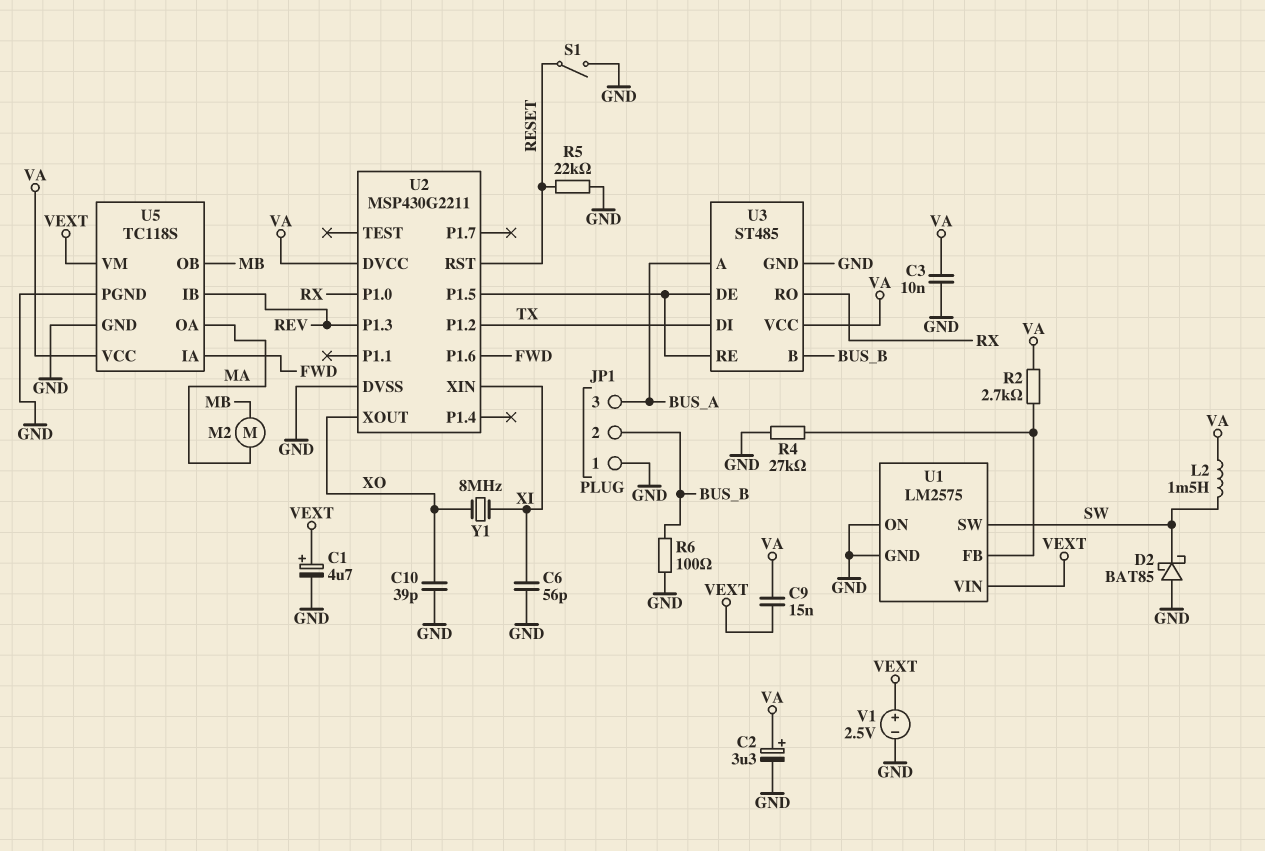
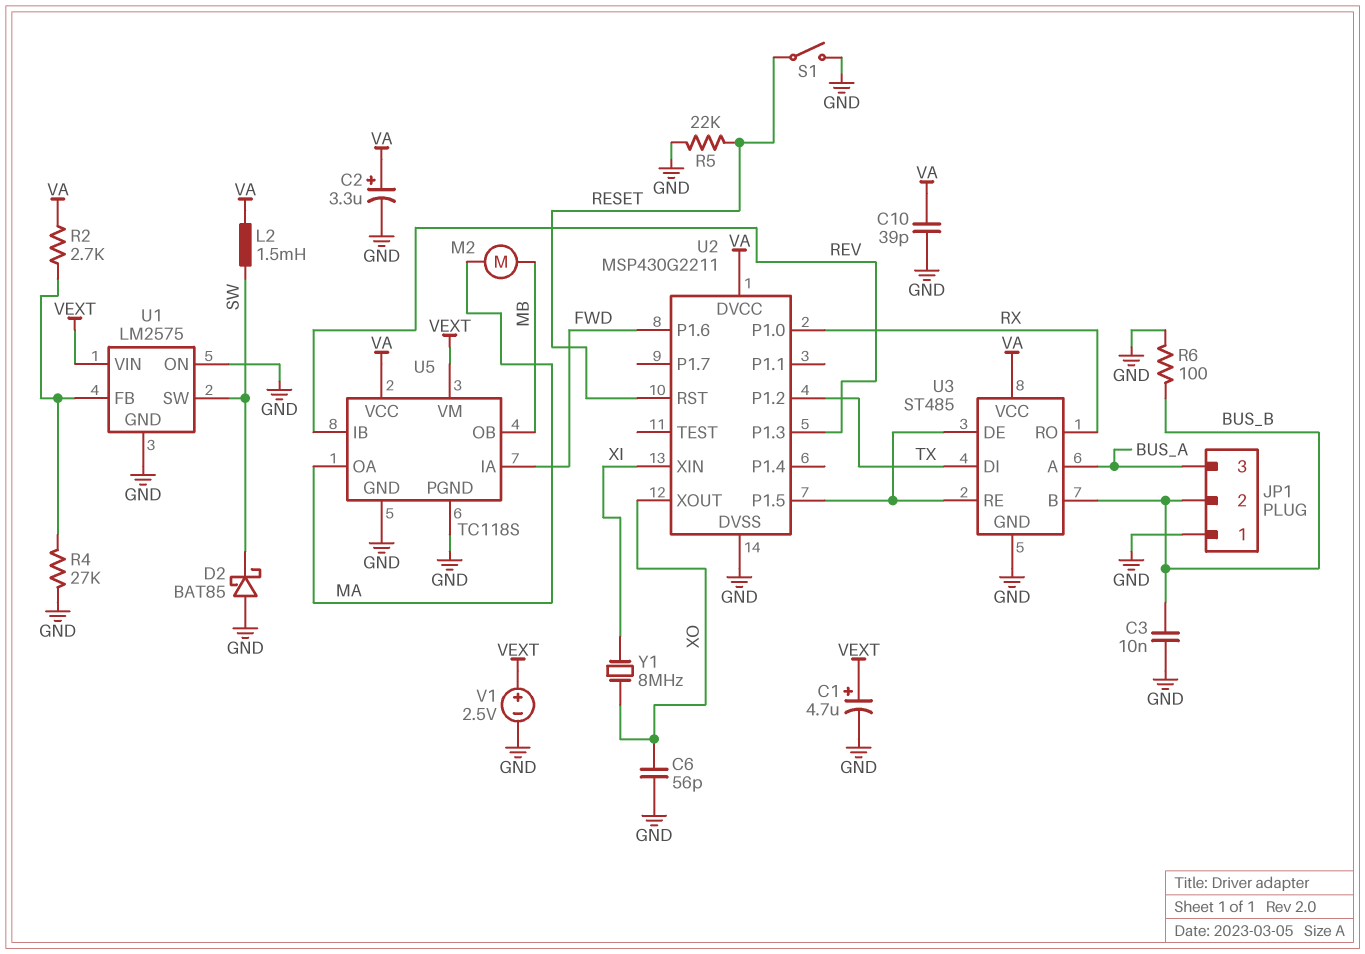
C3: 10nF (GND, VA) -> 10nF (BUS_B, GND)
C6: 56pF (GND, XI) -> 56pF (GND, XO)
C9: 15nF (VA, VEXT) -> none
C10: 39pF (GND, XO) -> 39pF (GND, VA)

